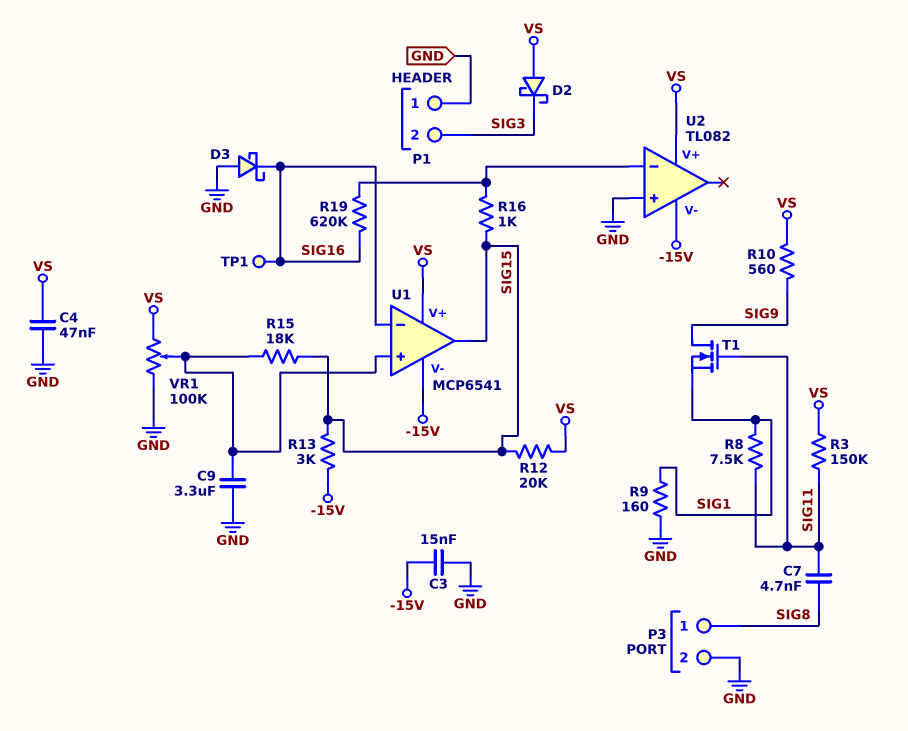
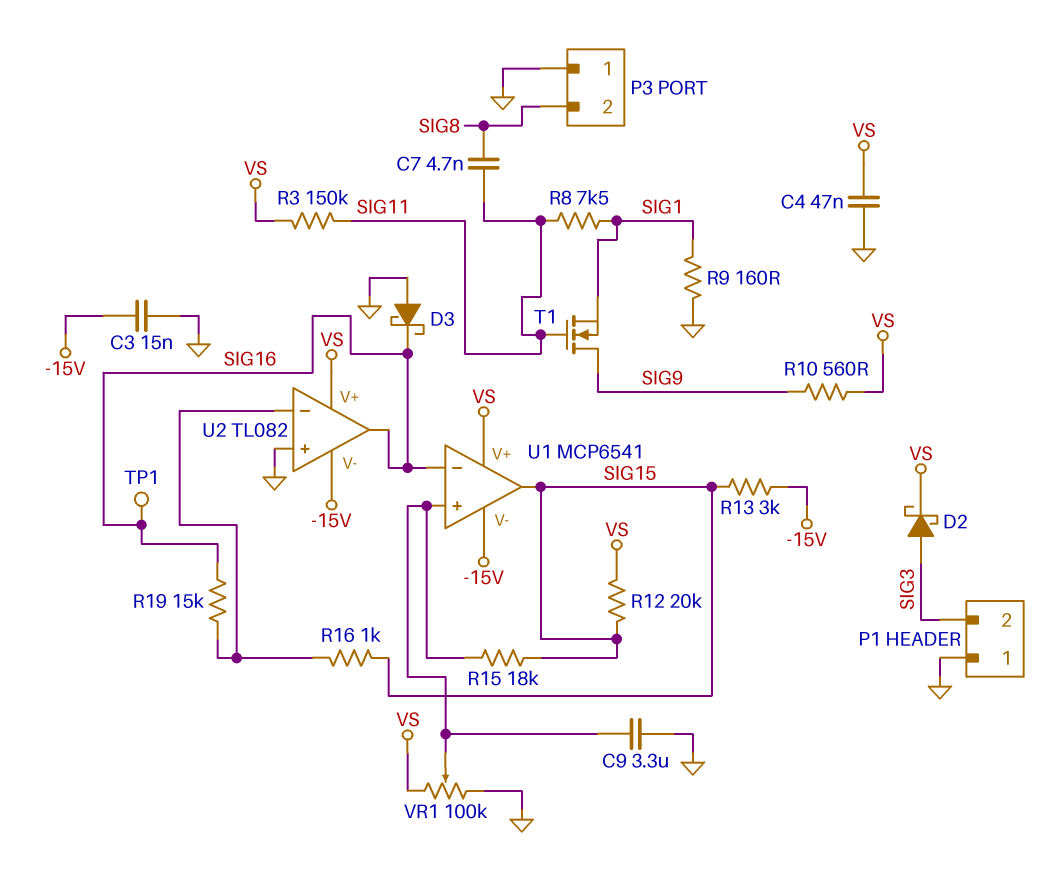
D2: schottky (A VS, K SIG3) -> schottky (A SIG3, K VS)
P3 pin 1: SIG8 -> GND
P3 pin 2: GND -> SIG8
R19: 620k (SIG16, U2/in-) -> 15k (SIG16, U2/in-)
U2 pin out: none -> SIG16

